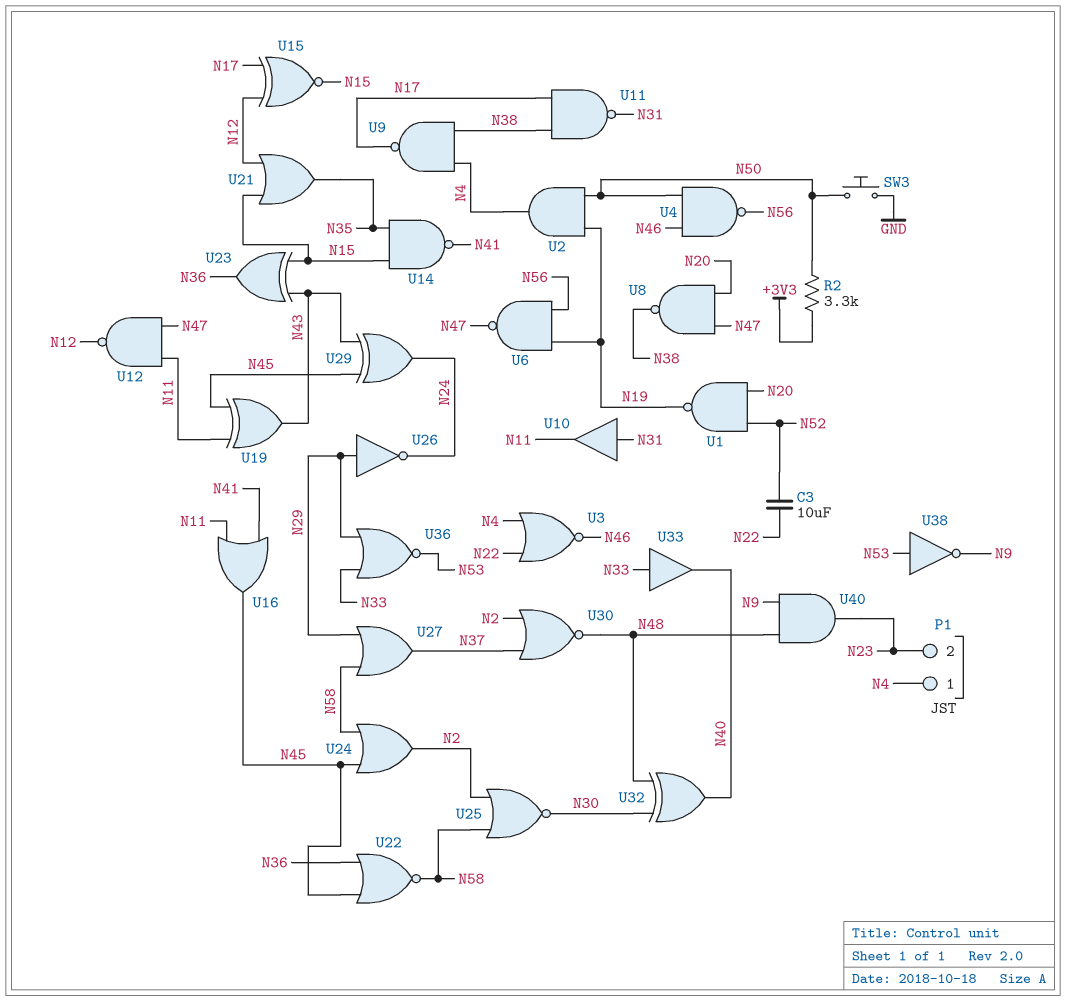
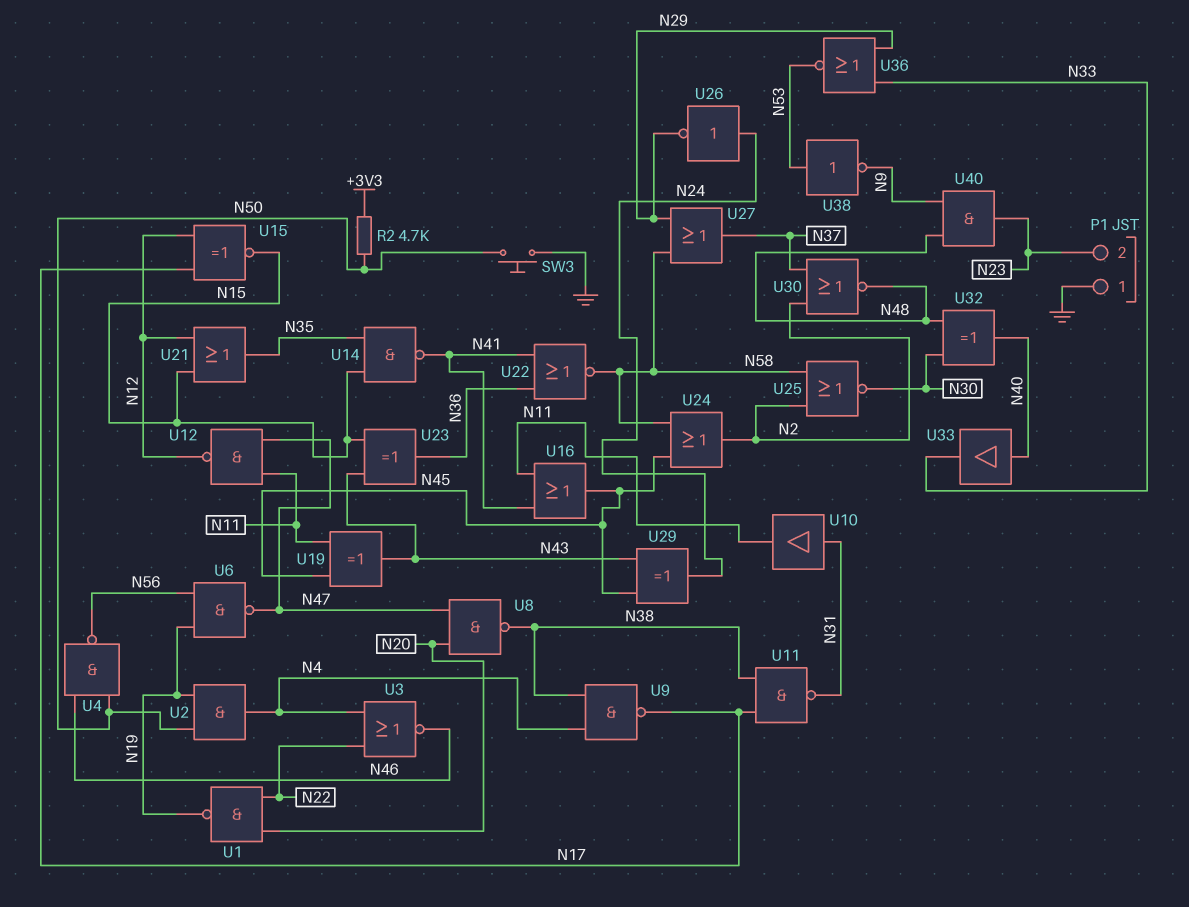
C3: 10uF (N22, N52) -> none
P1 pin 1: N4 -> GND
R2: 3.3k (+3V3, N50) -> 4.7k (+3V3, N50)
U1: NAND (in N20, in N52, out N19) -> NAND (in N20, in N22, out N19)
U22: NOR (in N36, in N45, out N58) -> NOR (in N36, in N41, out N58)
U26: NOT (in N29, out N24) -> NOT (in N24, out N29)
U33: buffer (in N33, out N40) -> buffer (in N40, out N33)

